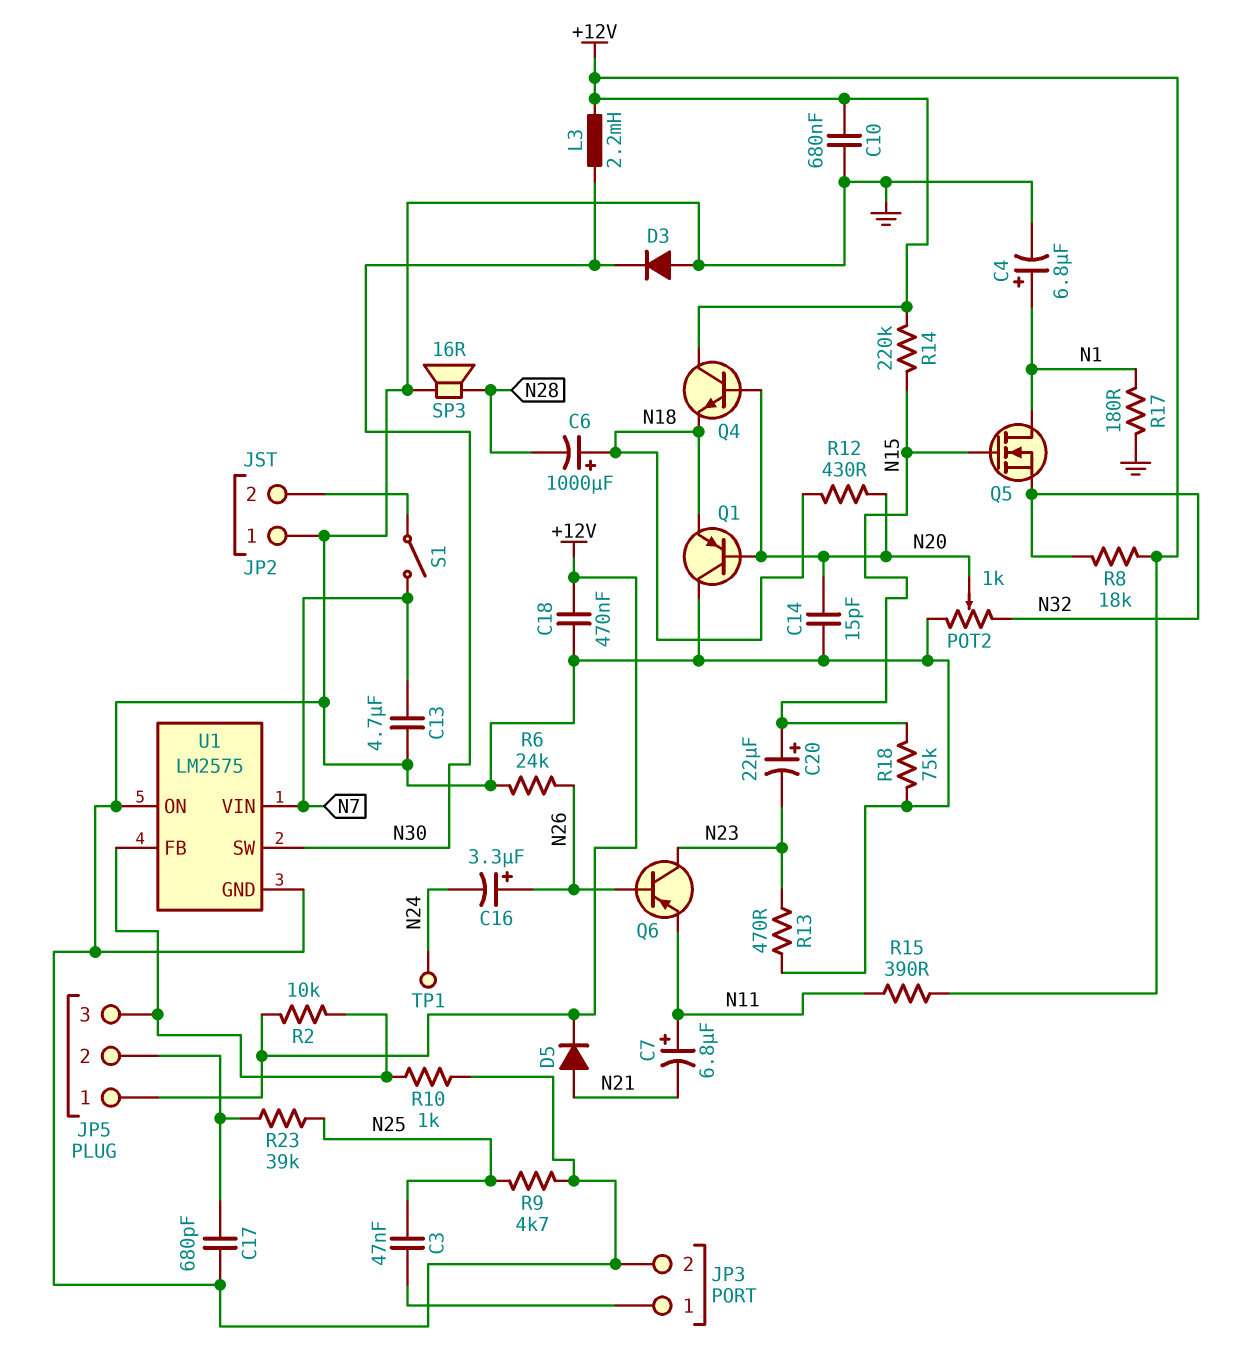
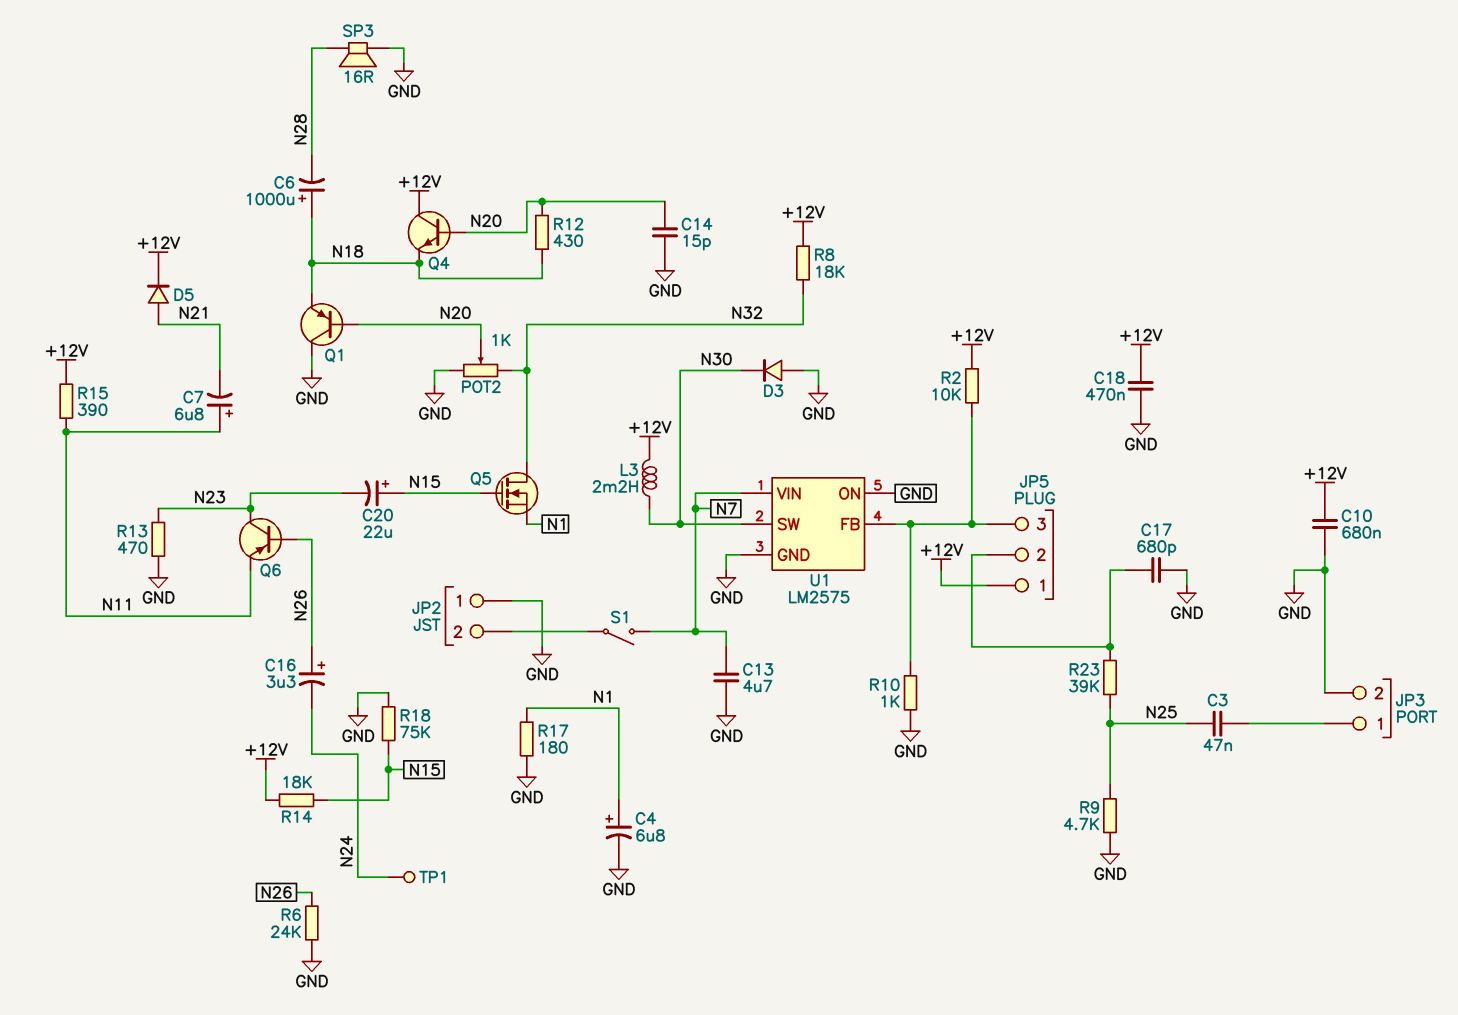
Q5: NMOS (G N15, D N1, S N32) -> NMOS (G N15, D N32, S N1)
R14: 220k (+12V, N15) -> 18k (+12V, N15)

